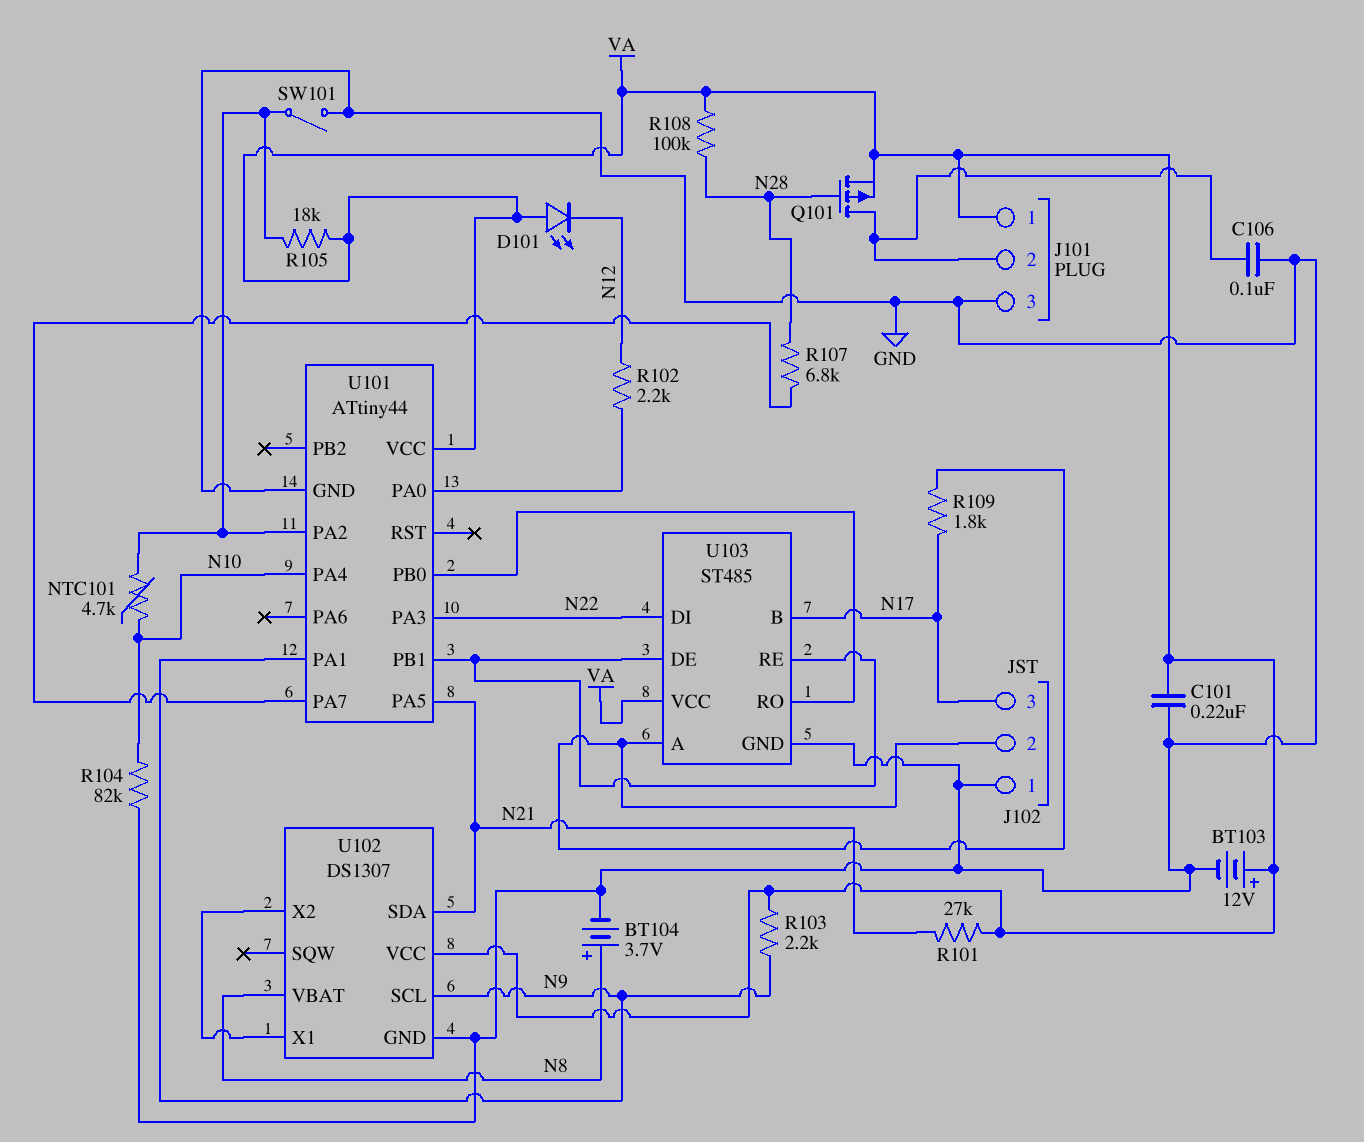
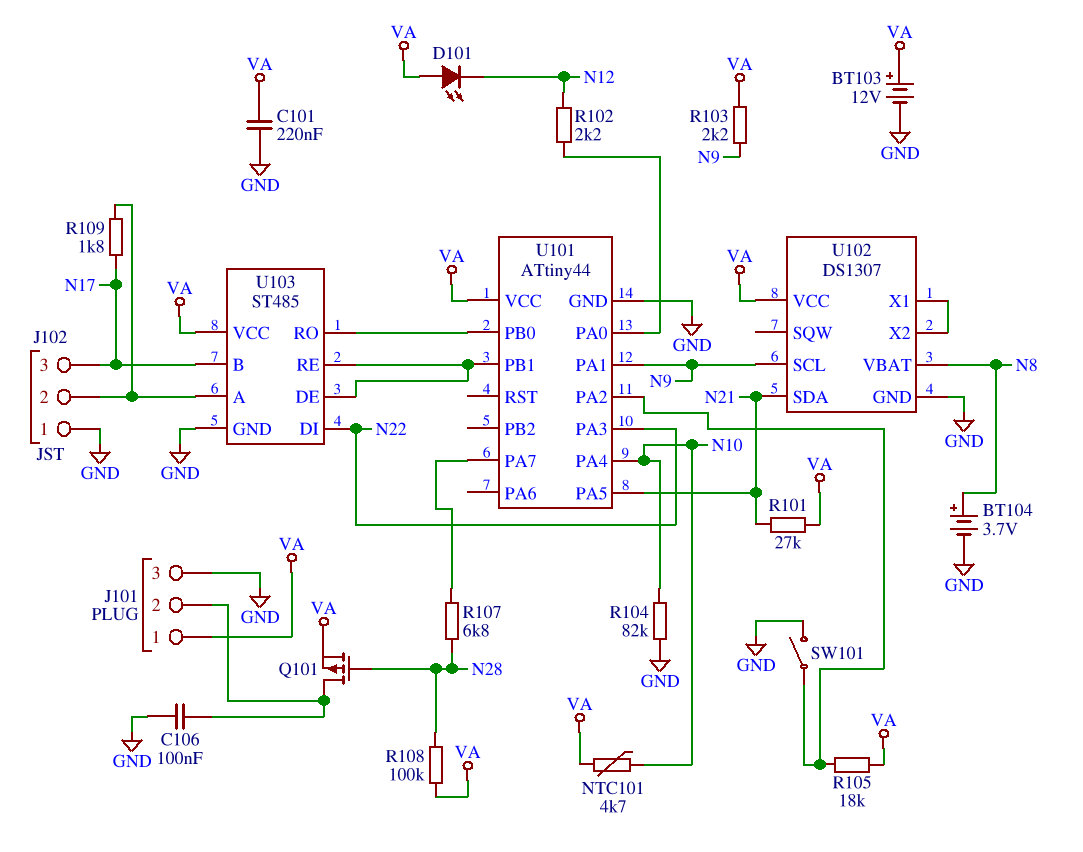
NTC101: 4.7k (N10, U101/PA2) -> 4.7k (N10, VA)

